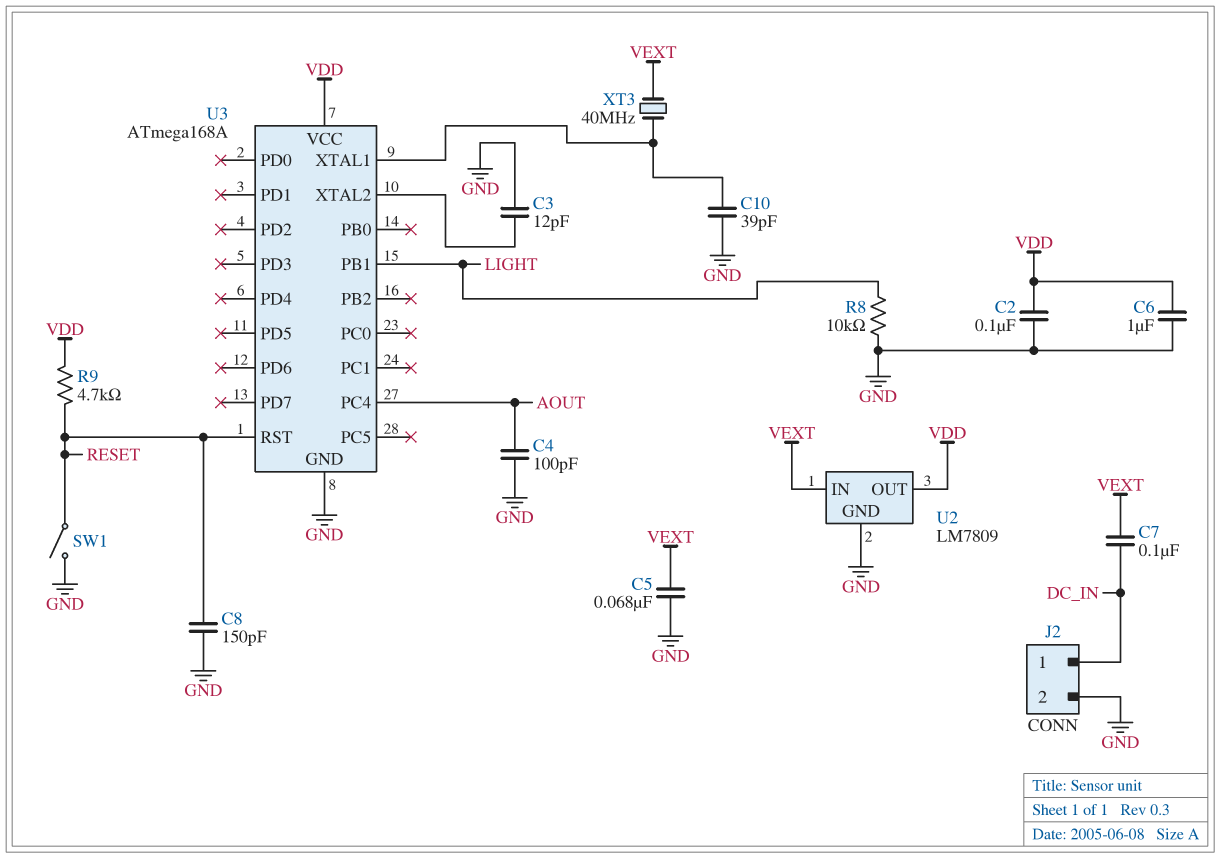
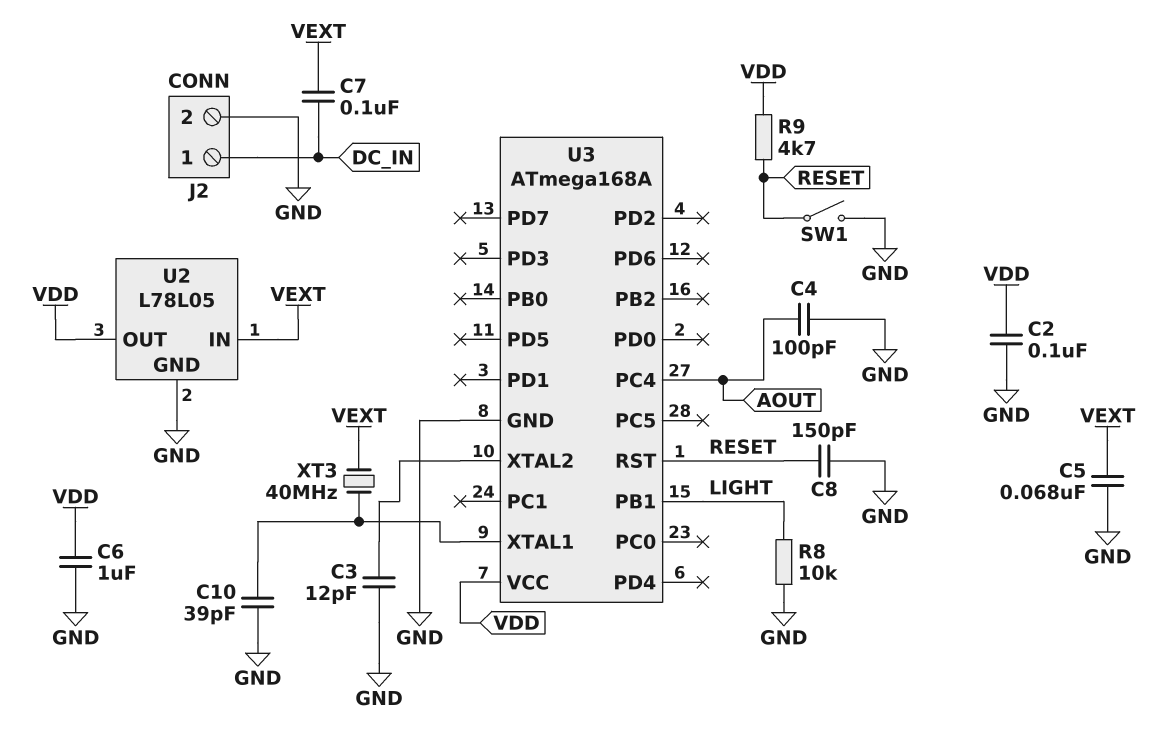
U2: LM7809 -> L78L05

